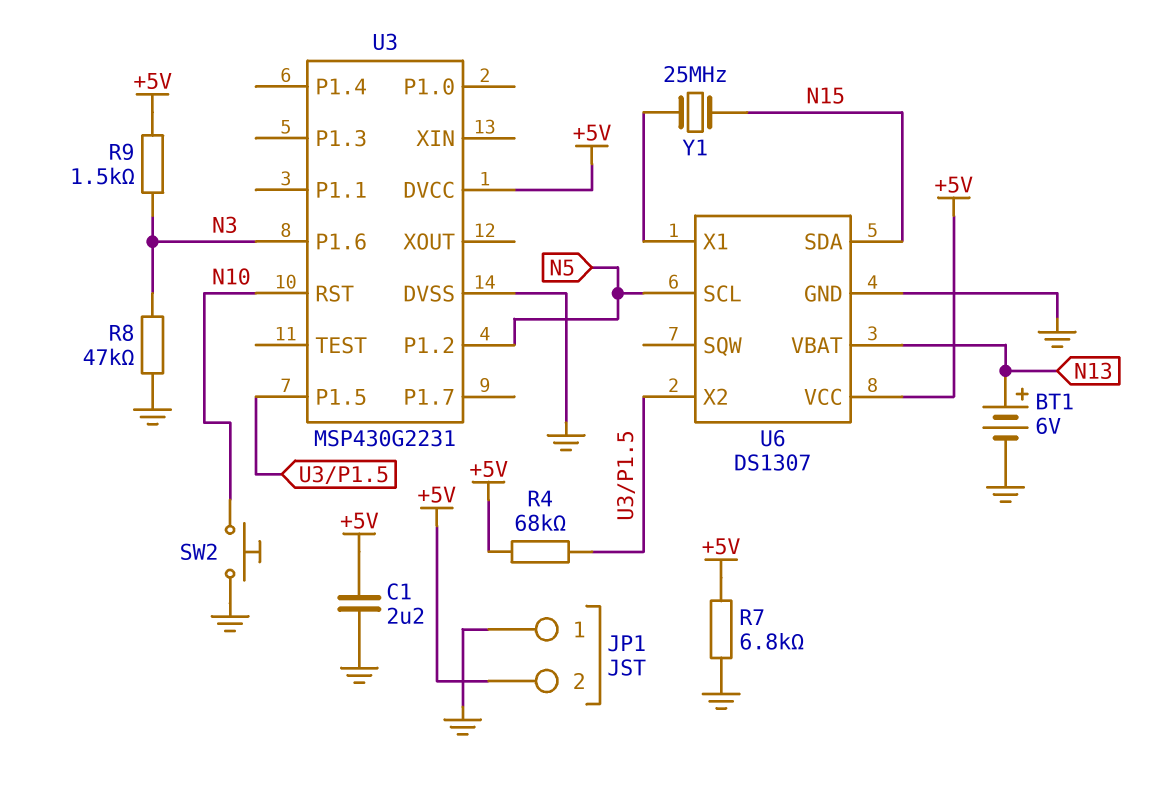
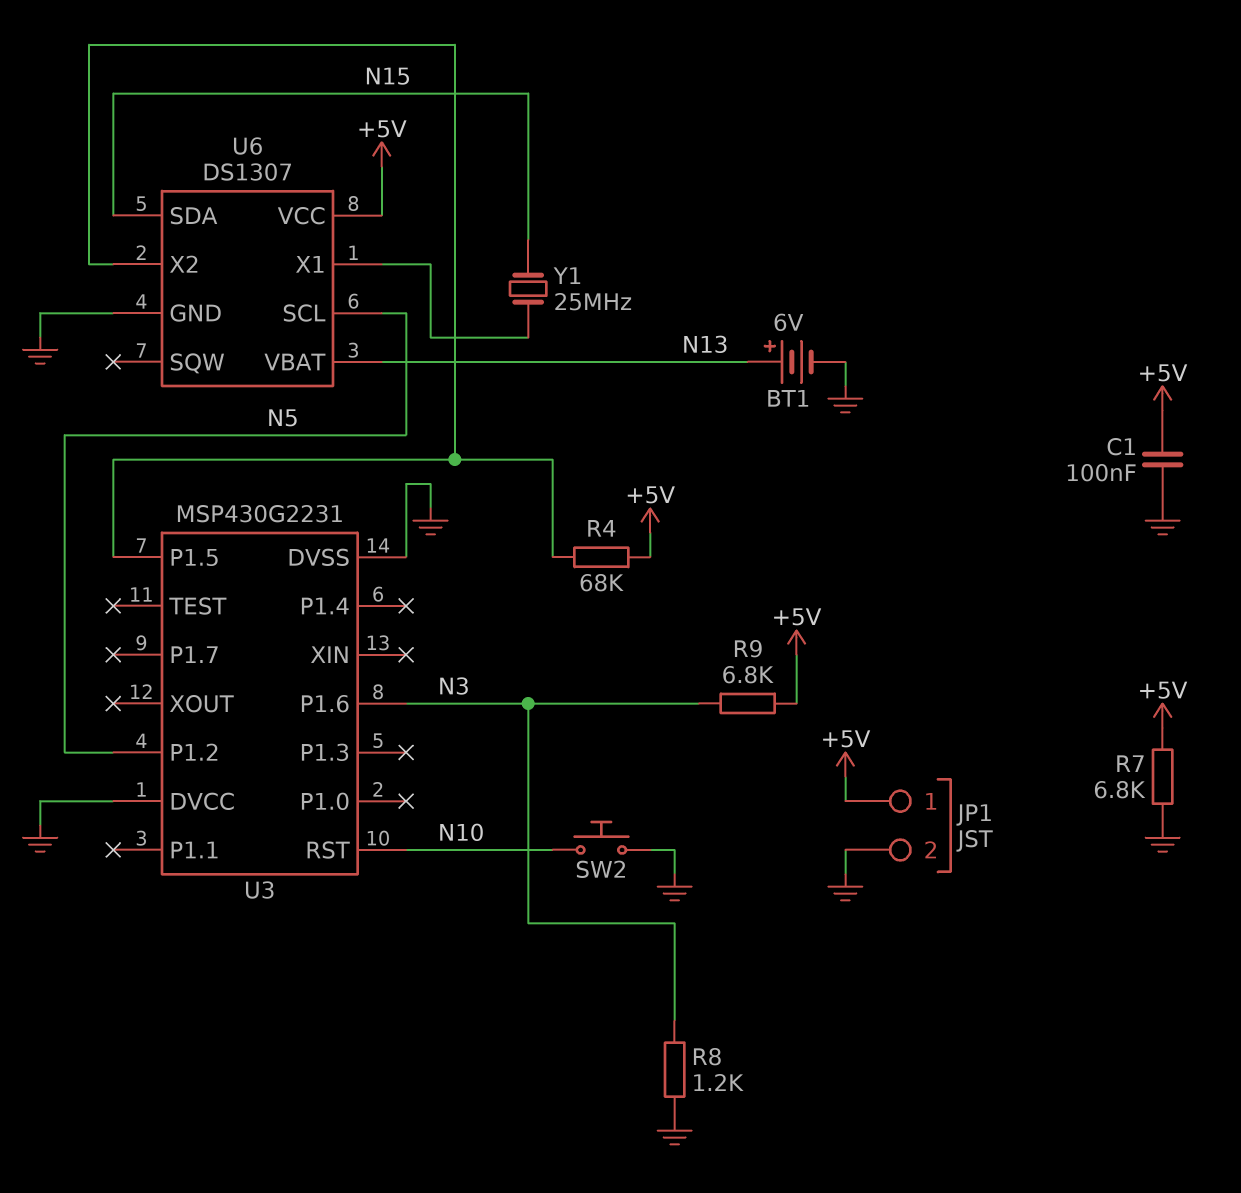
C1: 2.2uF (+5V, GND) -> 100nF (+5V, GND)
JP1 pin 1: GND -> +5V
JP1 pin 2: +5V -> GND
R8: 47k (GND, N3) -> 1.2k (GND, N3)
R9: 1.5k (+5V, N3) -> 6.8k (+5V, N3)
U3 pin DVCC: +5V -> GND

